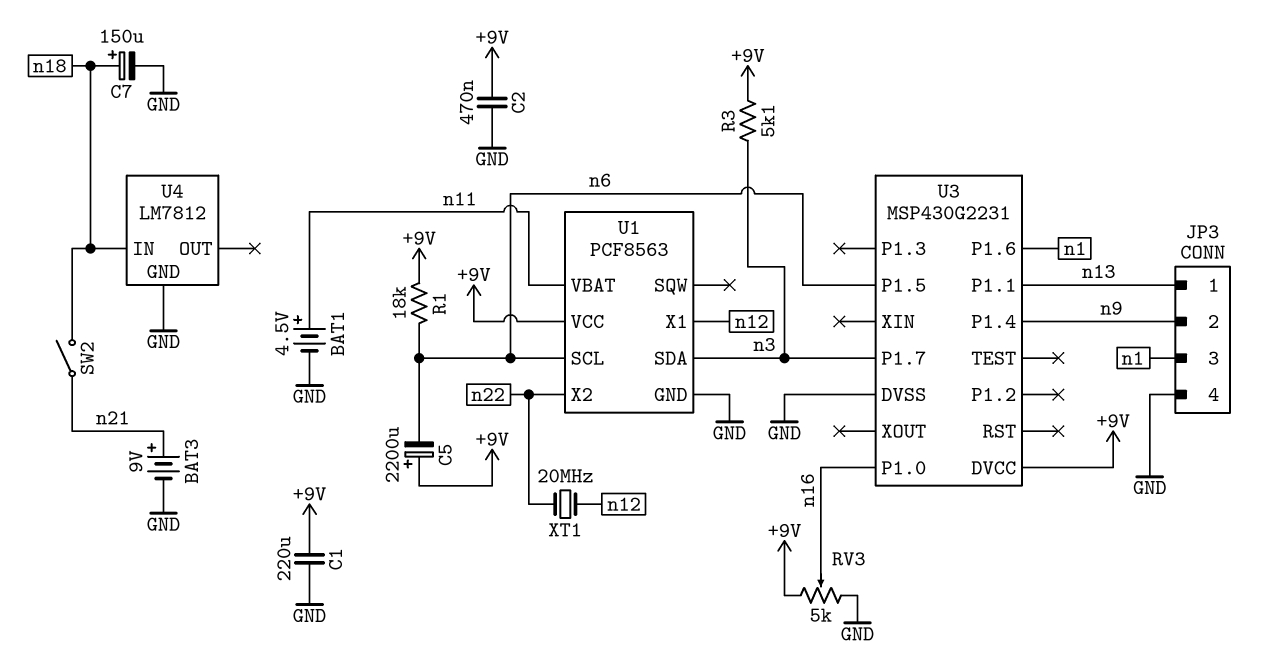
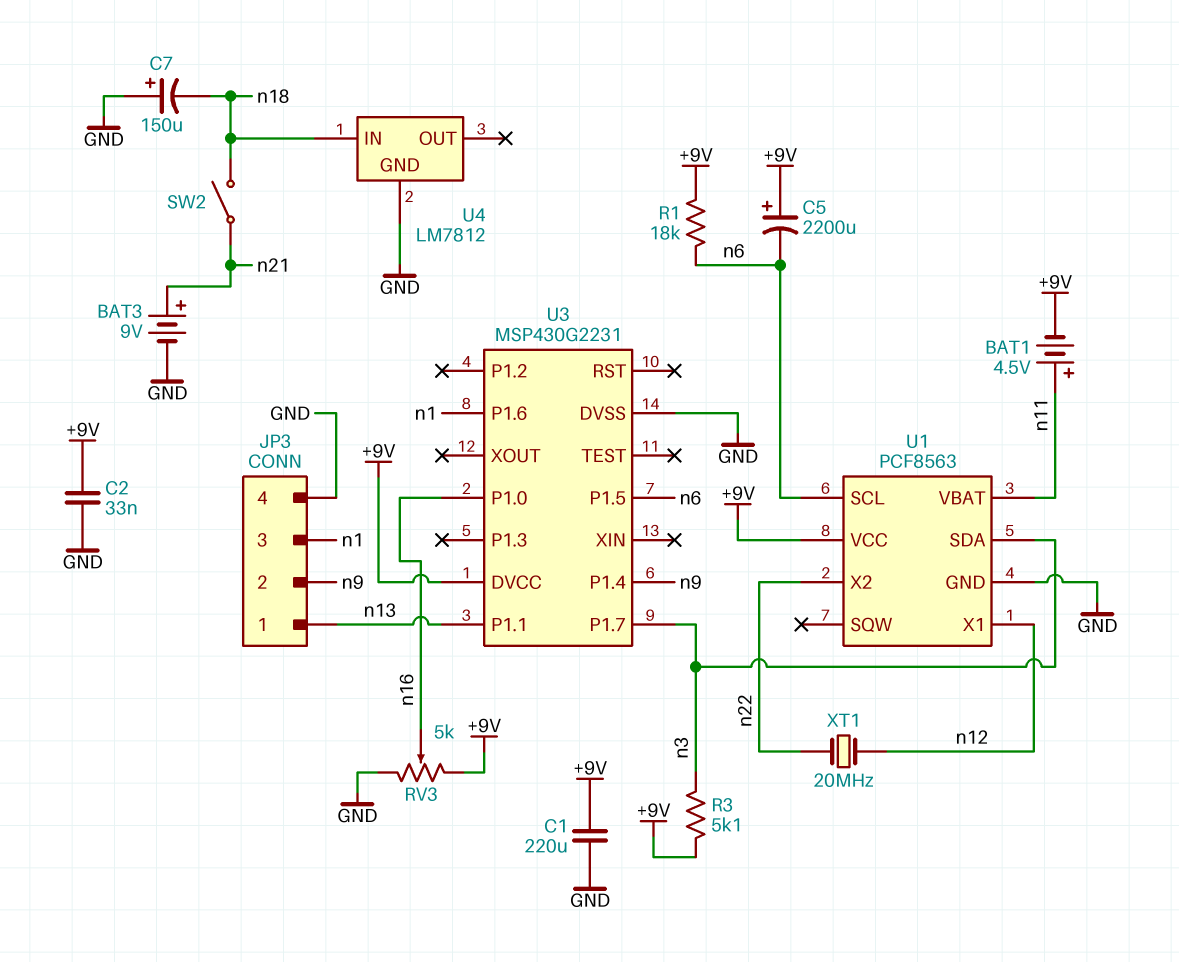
BAT1: 4.5V (plus n11, minus GND) -> 4.5V (plus n11, minus +9V)
C2: 470nF (+9V, GND) -> 33nF (+9V, GND)
C7: 150uF (plus n18, minus GND) -> 150uF (plus GND, minus n18)

